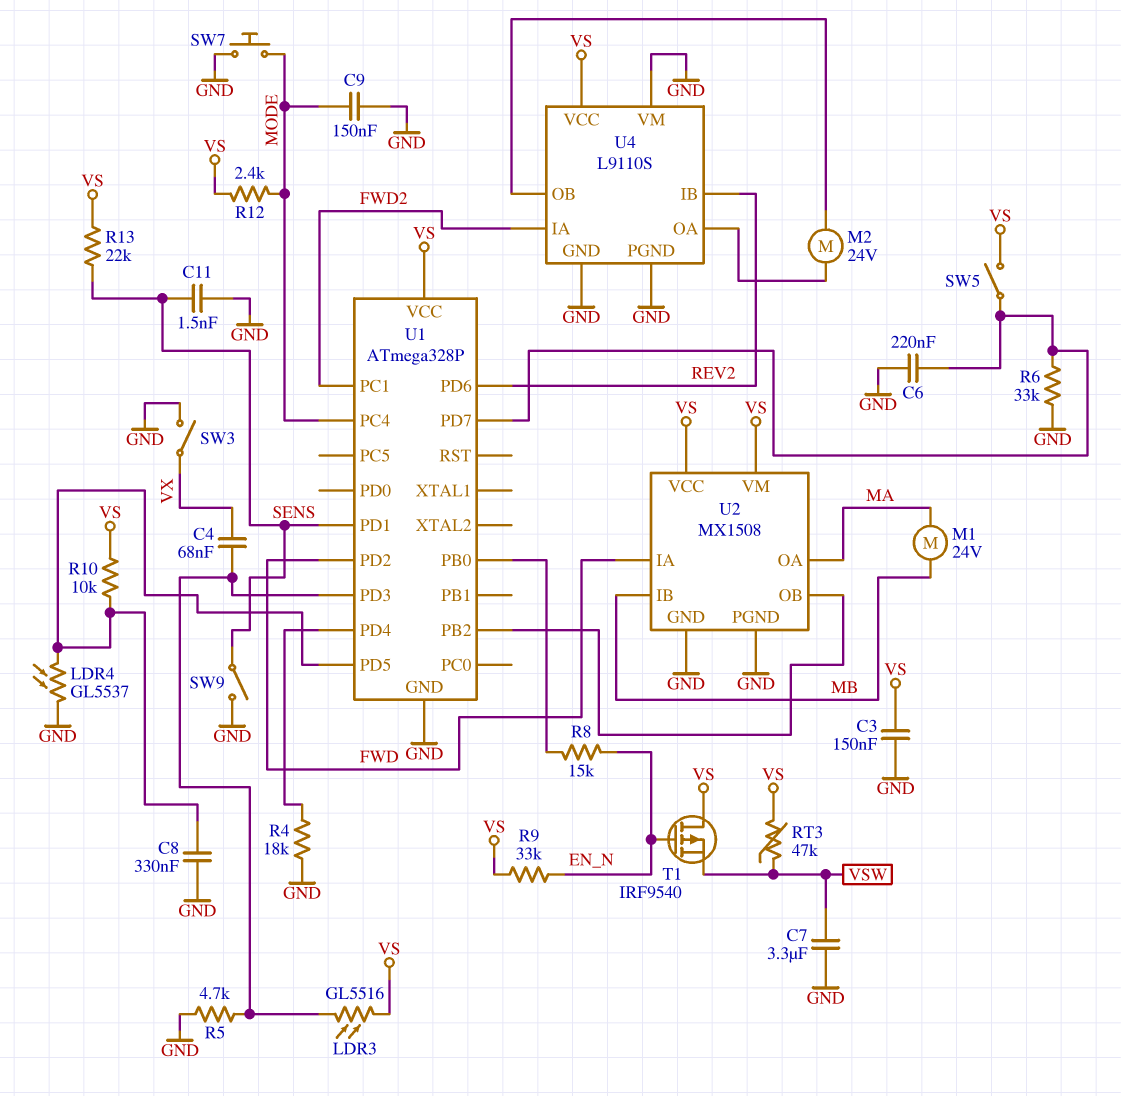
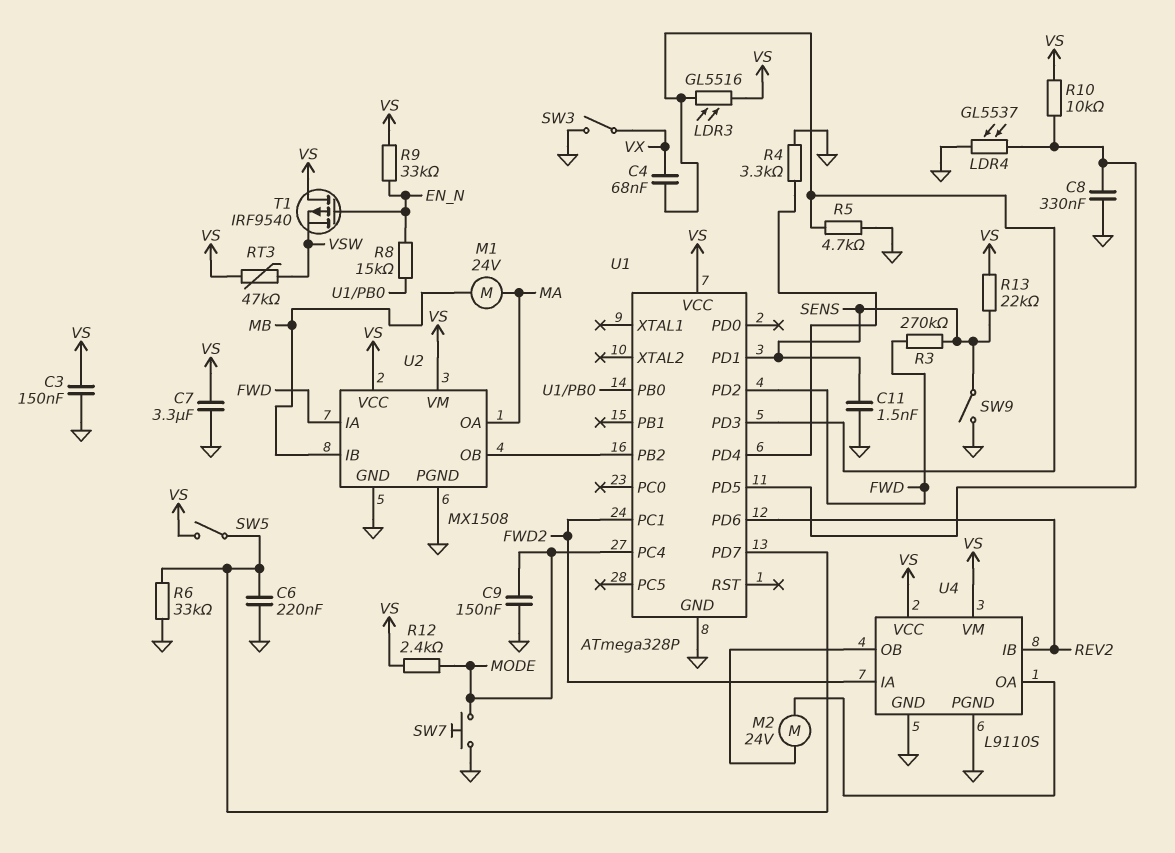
C7: 3.3uF (GND, VSW) -> 3.3uF (GND, VS)
R3: none -> 270k (FWD, SENS)
R4: 18k (GND, U1/PD4) -> 3.3k (GND, U1/PD4)
U4 pin VM: GND -> VS

